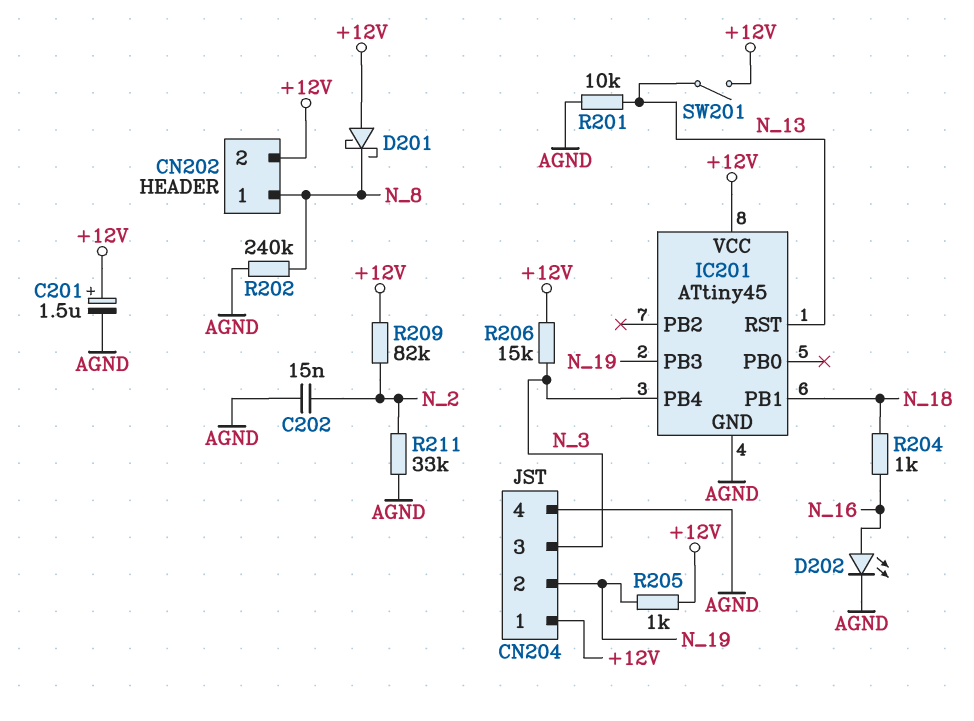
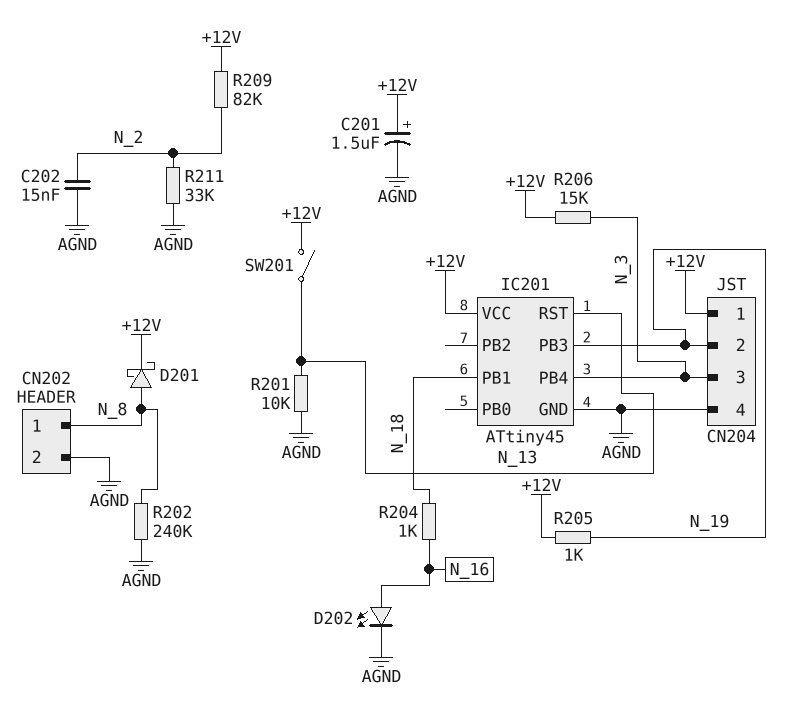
CN202 pin 2: +12V -> AGND
D201: schottky (A +12V, K N_8) -> schottky (A N_8, K +12V)

